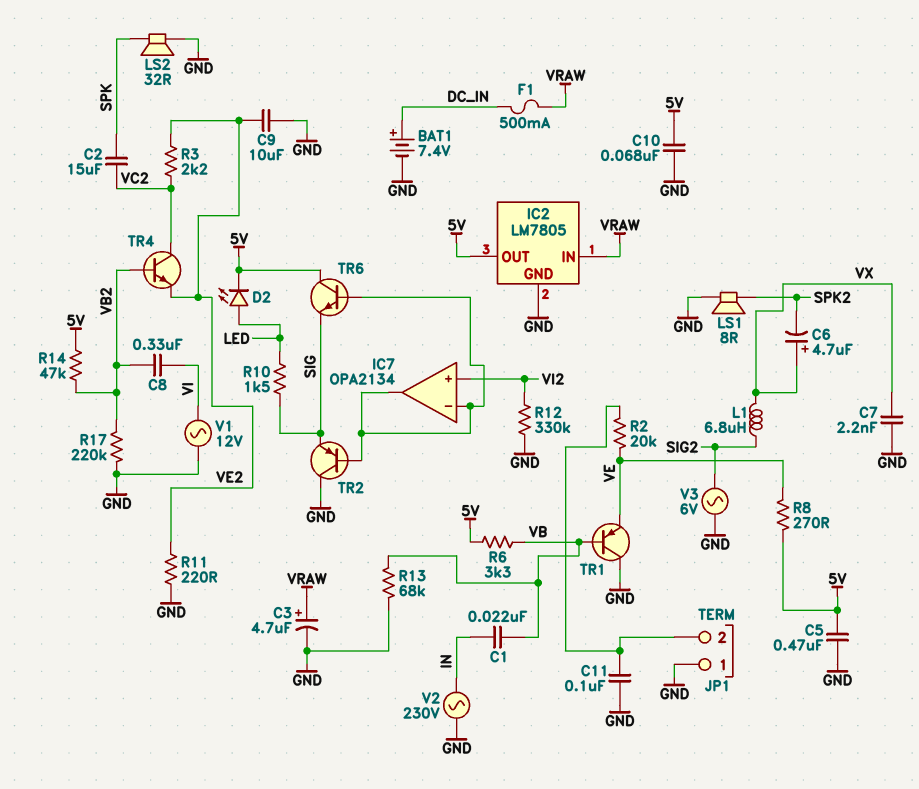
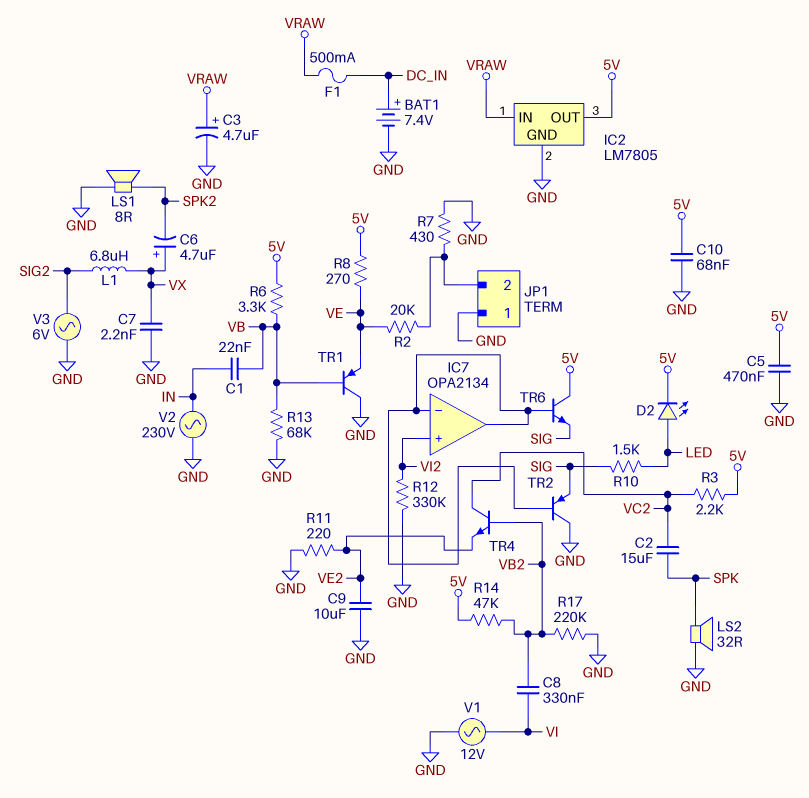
C11: 100nF (GND, JP1/2) -> none
R3: 2.2k (VC2, VE2) -> 2.2k (5V, VC2)
R7: none -> 430 (GND, JP1/2)

